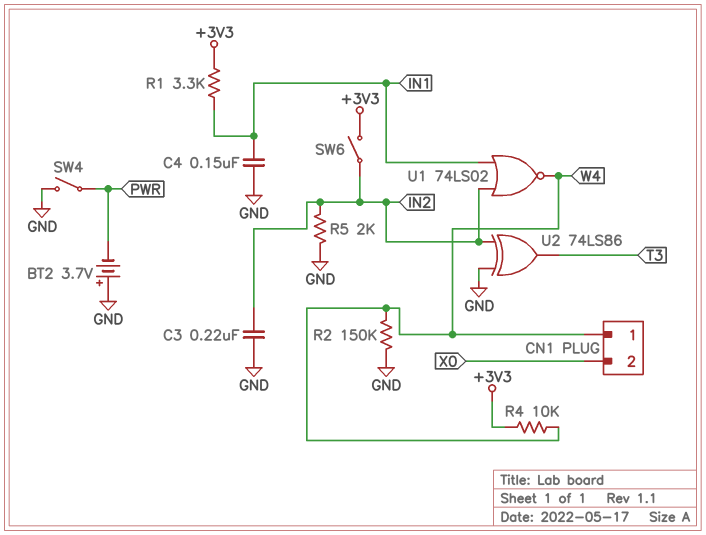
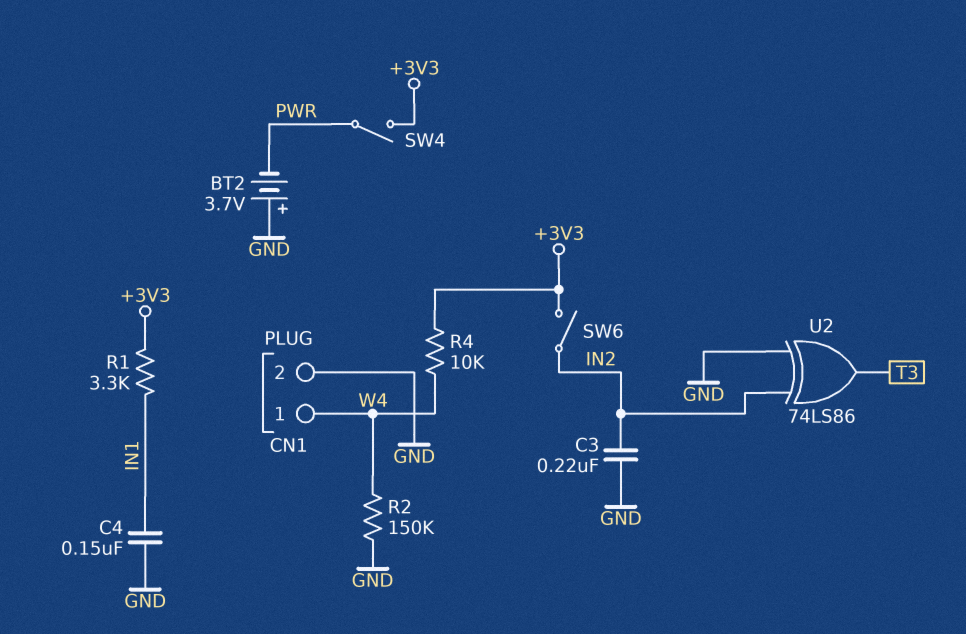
CN1 pin 2: X0 -> GND
R5: 2k (GND, IN2) -> none
SW4: switch (GND, PWR) -> switch (+3V3, PWR)
U1: NOR 74LS02 (in IN1, in IN2, out W4) -> none

